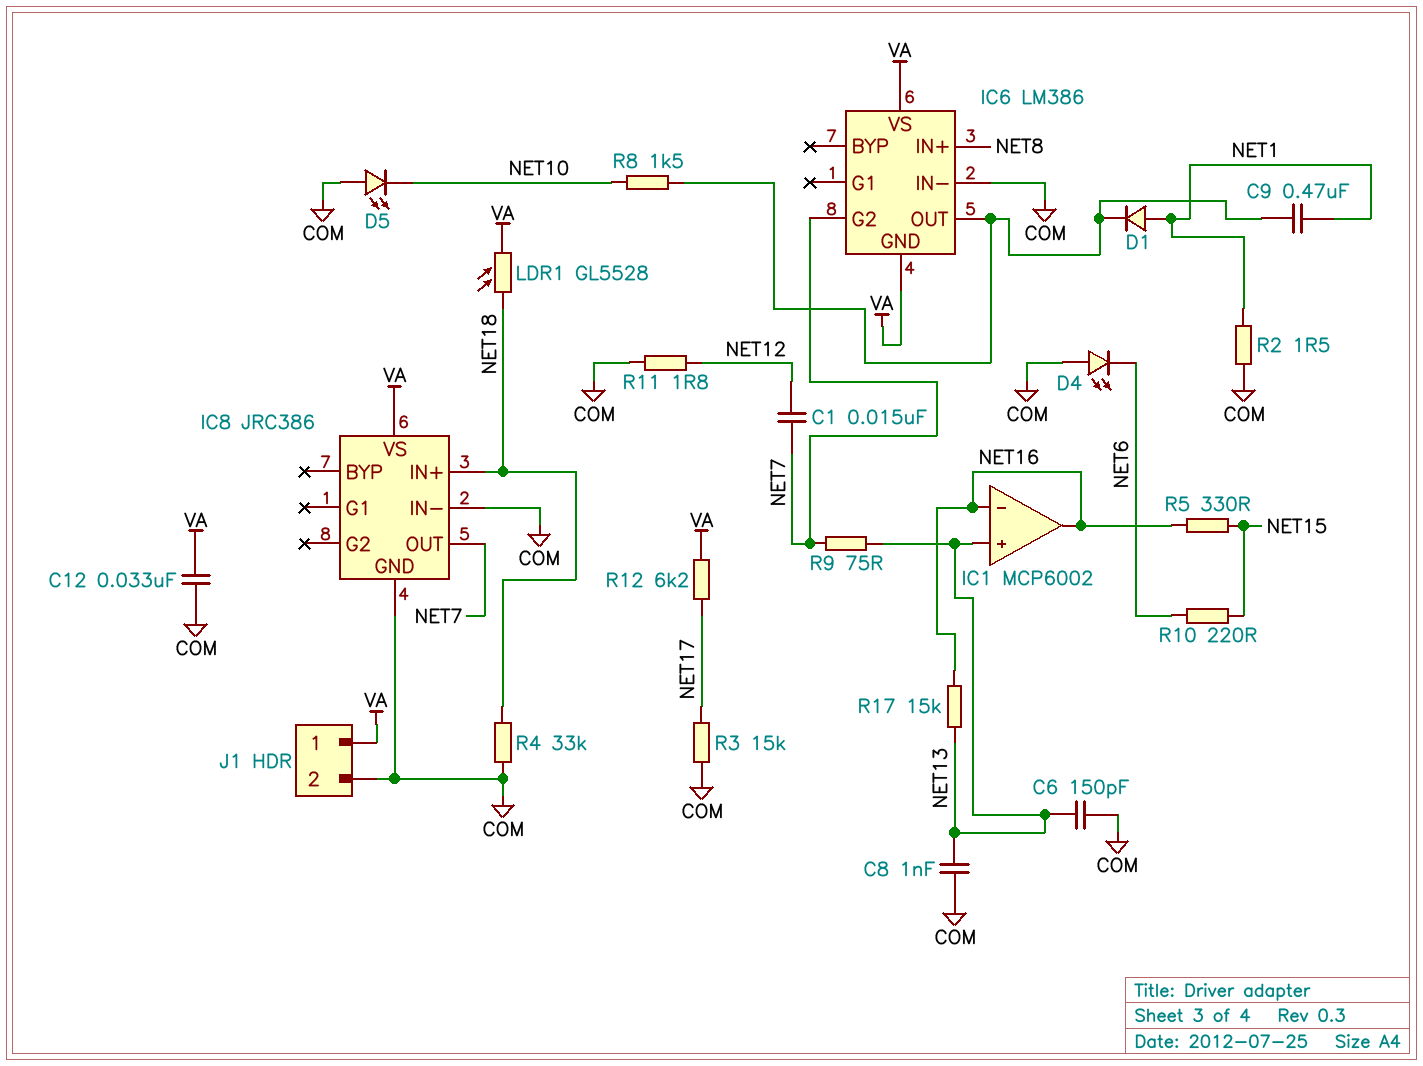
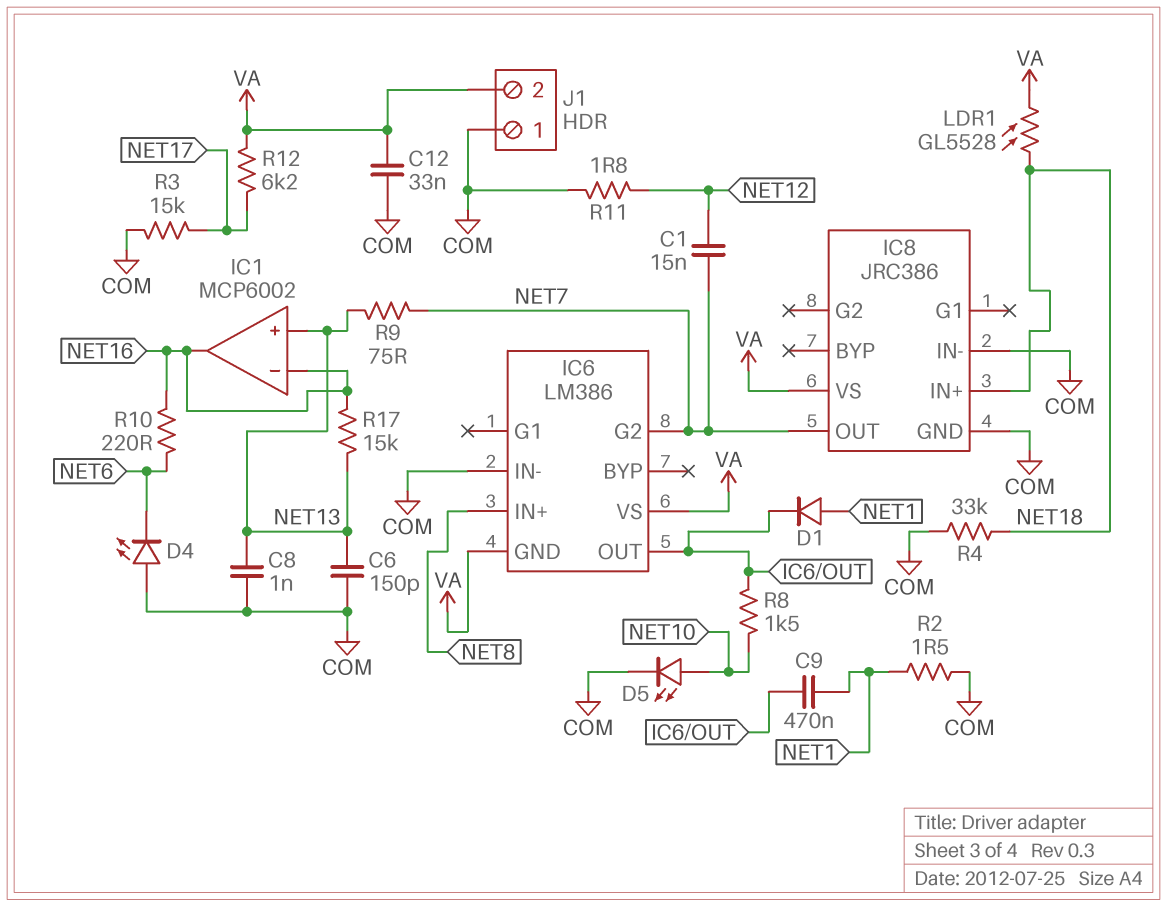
D5: LED (A COM, K NET10) -> LED (A NET10, K COM)
J1 pin 1: VA -> COM
J1 pin 2: COM -> VA
R5: 330 (NET15, NET16) -> none
R10: 220 (NET6, NET15) -> 220 (NET6, NET16)

